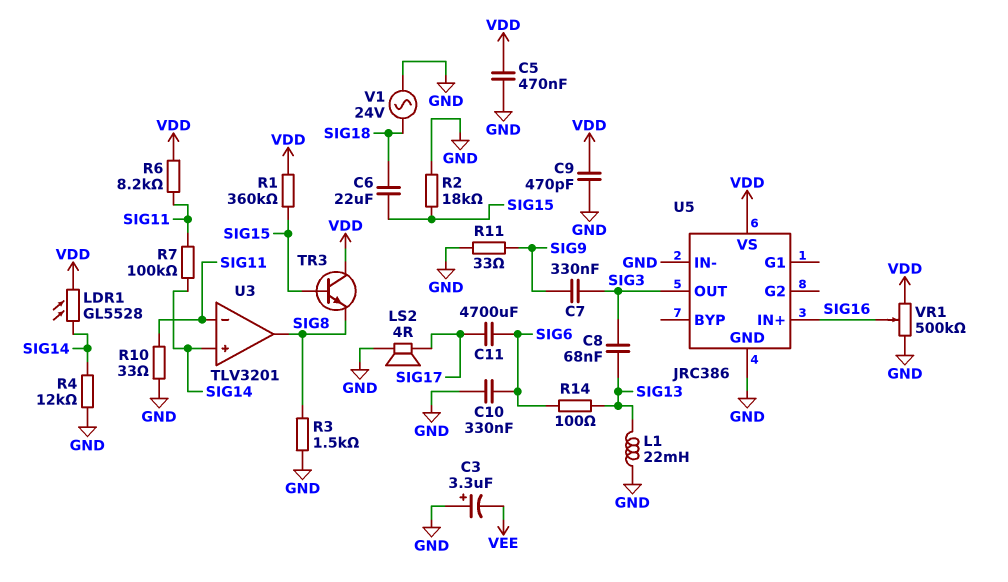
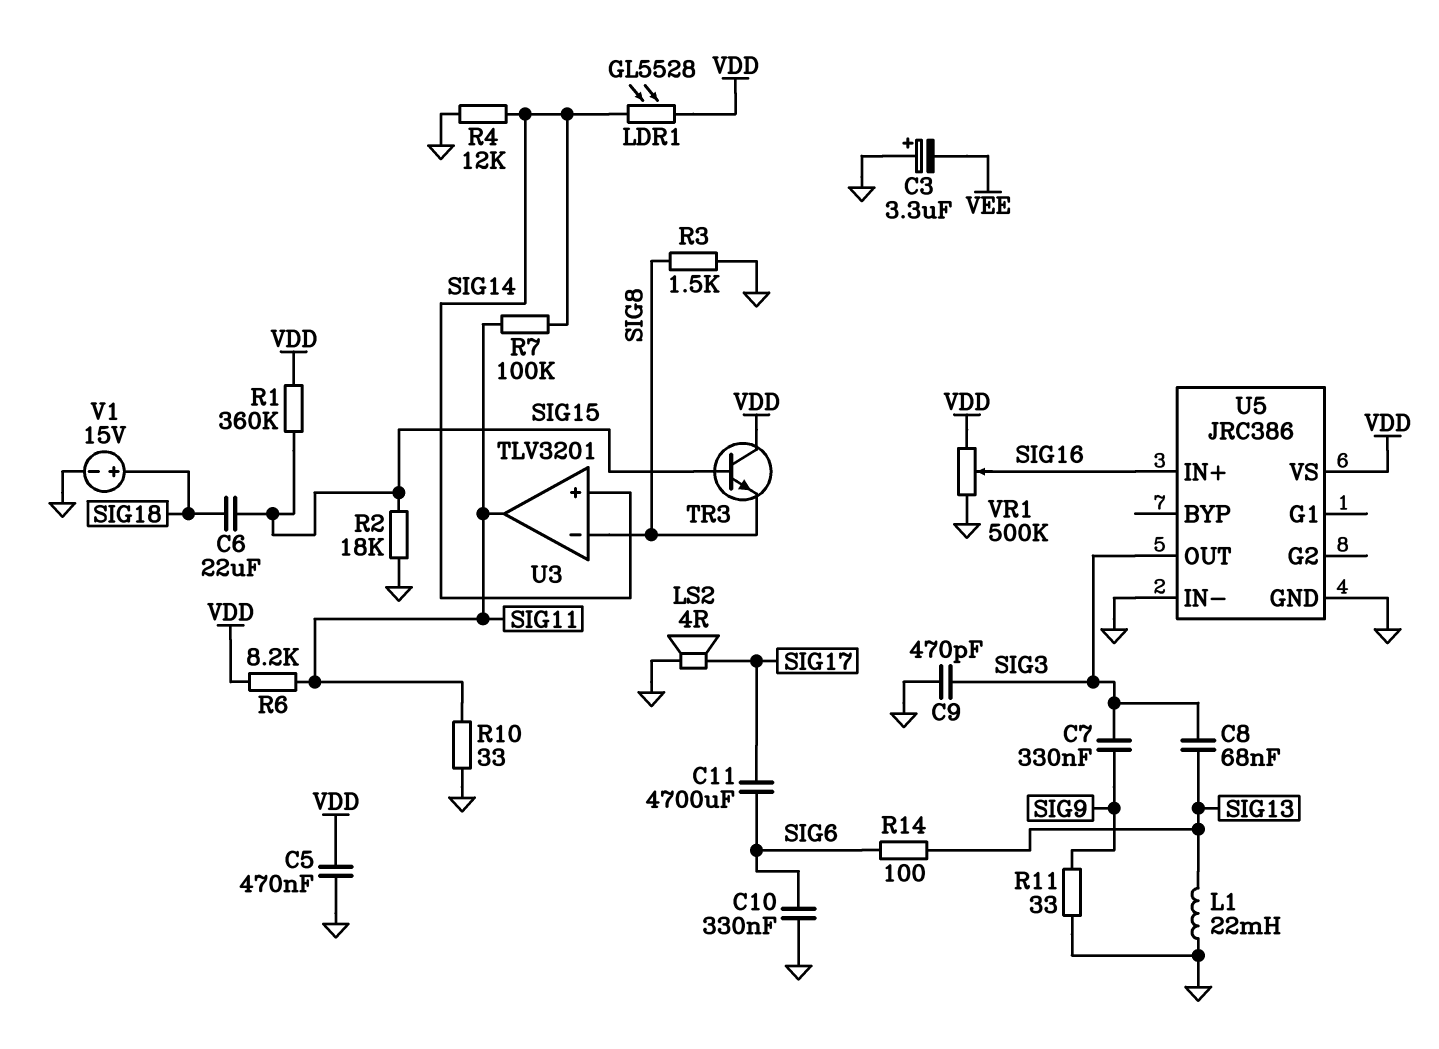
C9: 470pF (GND, VDD) -> 470pF (GND, SIG3)
U3 pin in-: SIG11 -> SIG8
U3 pin out: SIG8 -> SIG11
V1: AC 24V (GND, SIG18) -> 15V (plus SIG18, minus GND)

